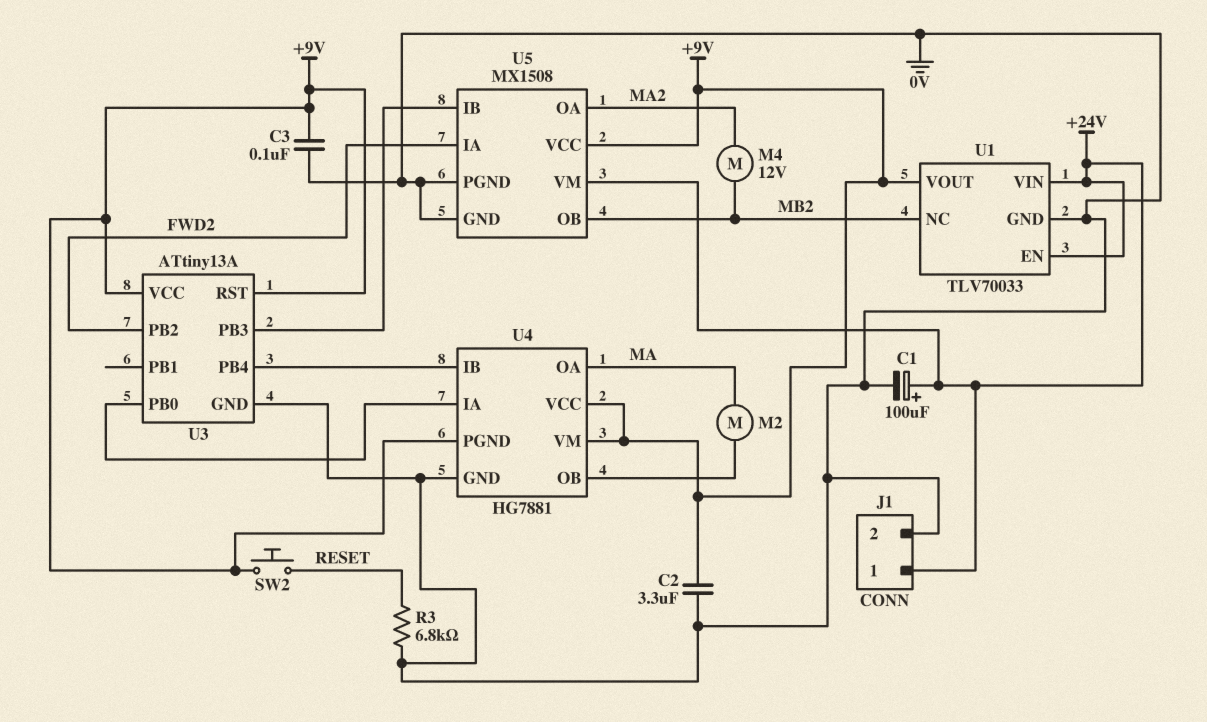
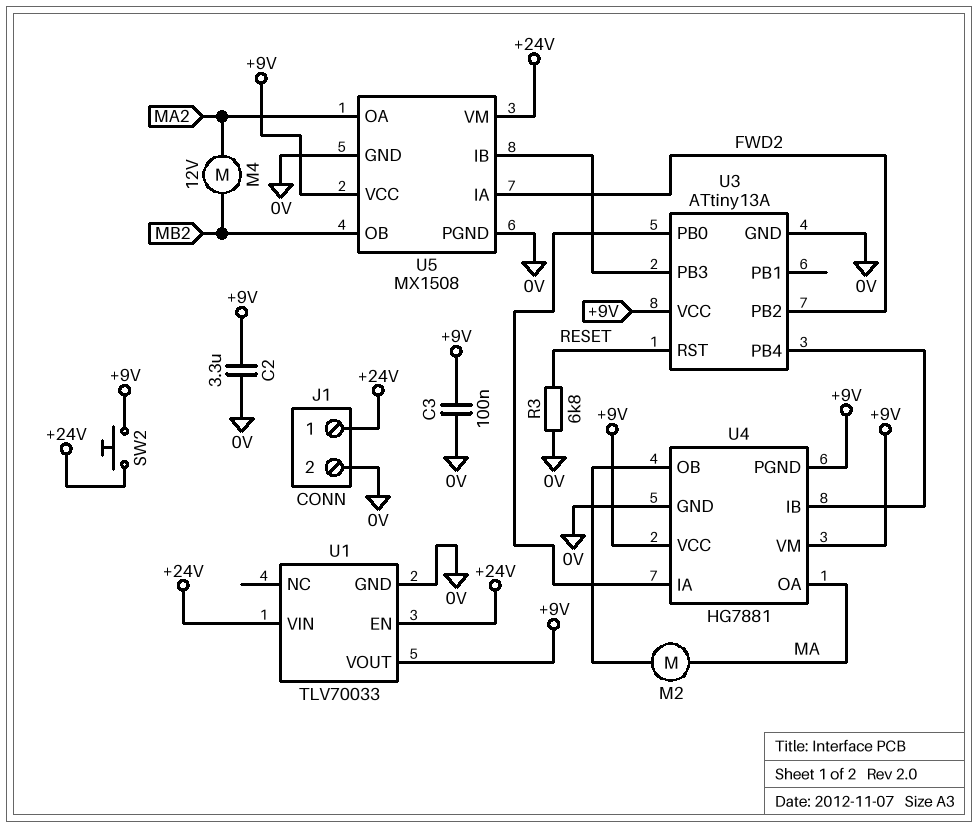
C1: 100uF (plus +24V, minus 0V) -> none
SW2: button (+9V, RESET) -> button (+9V, +24V)
U1 pin NC: MB2 -> none
U3 pin RST: +9V -> RESET

